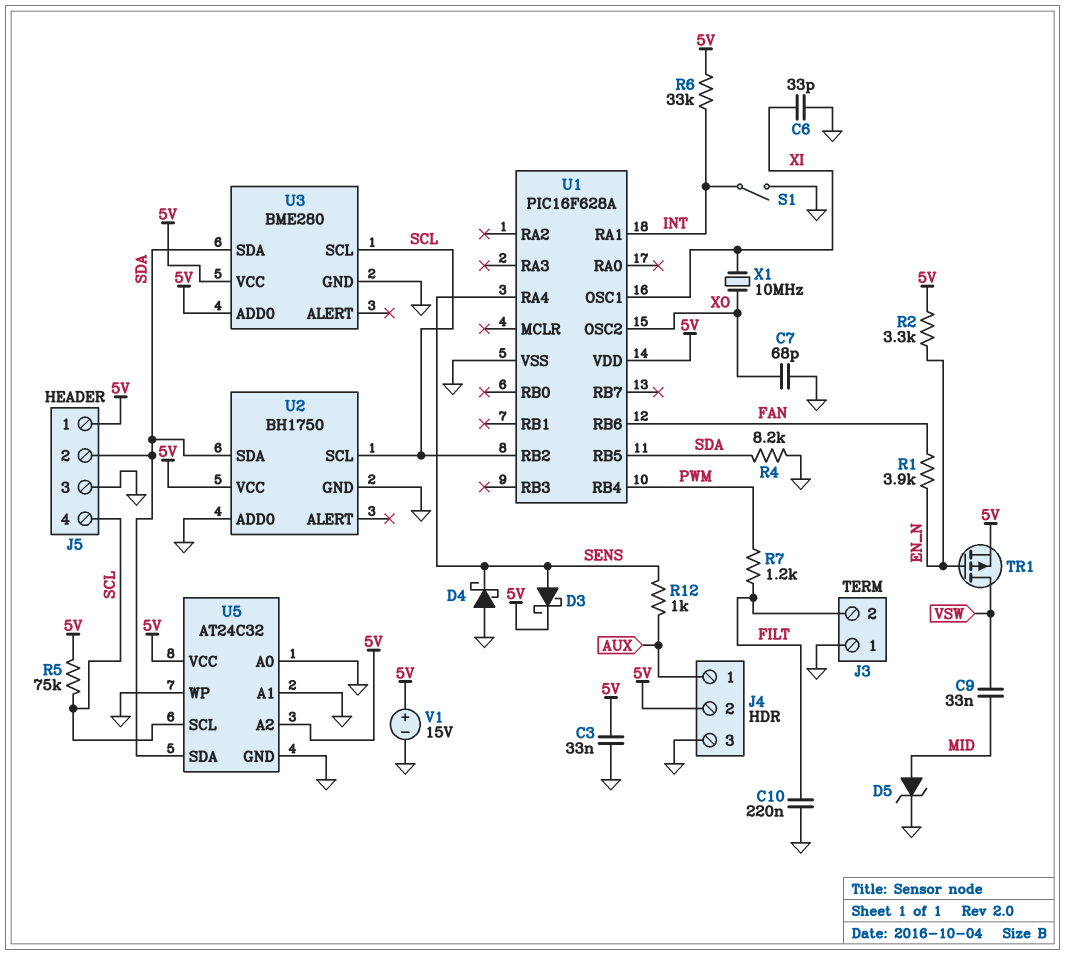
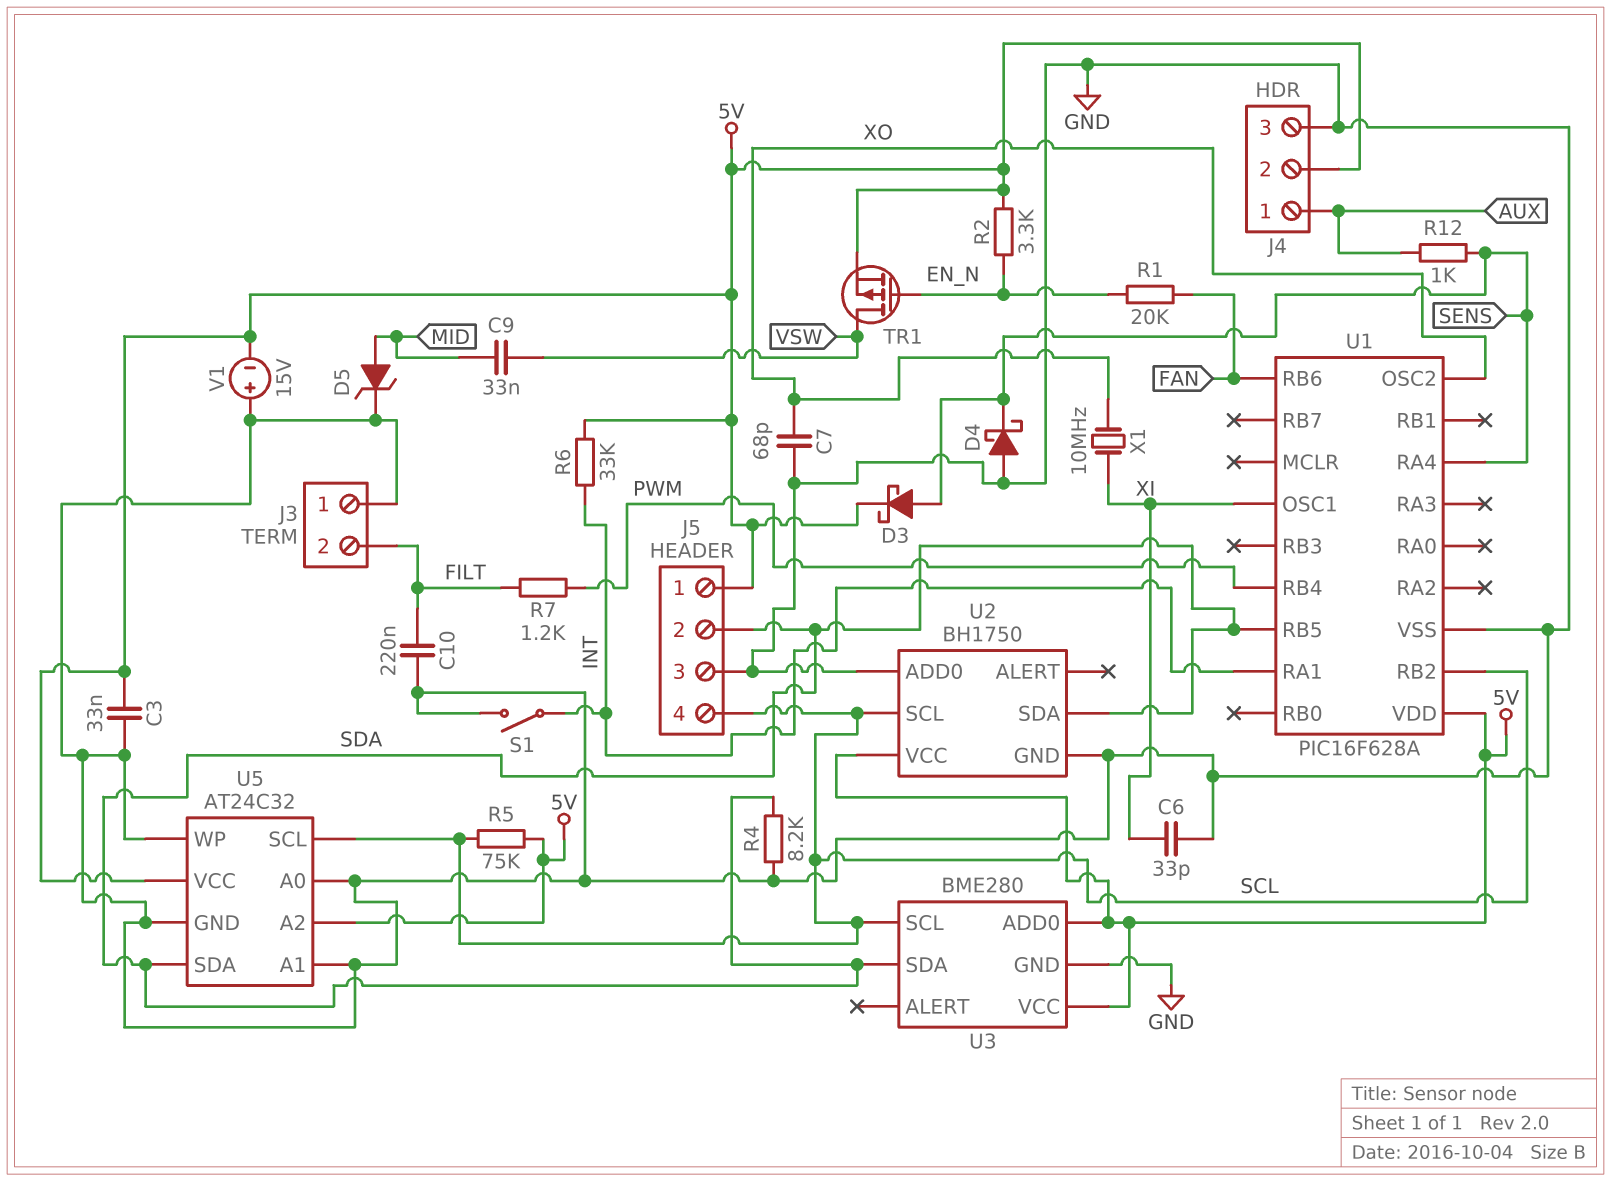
R1: 3.9k (EN_N, FAN) -> 20k (EN_N, FAN)
V1: 15V (plus 5V, minus GND) -> 15V (plus GND, minus 5V)

